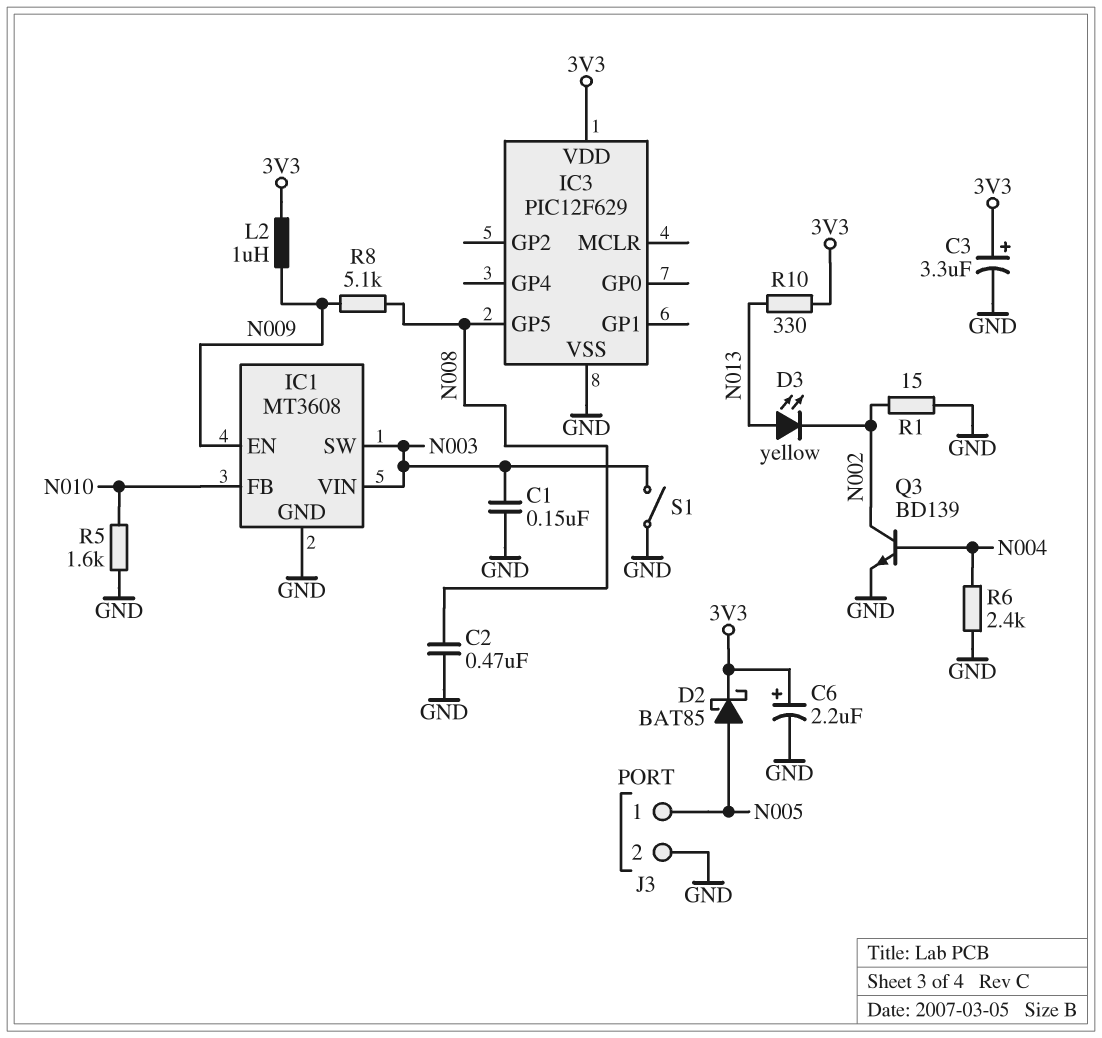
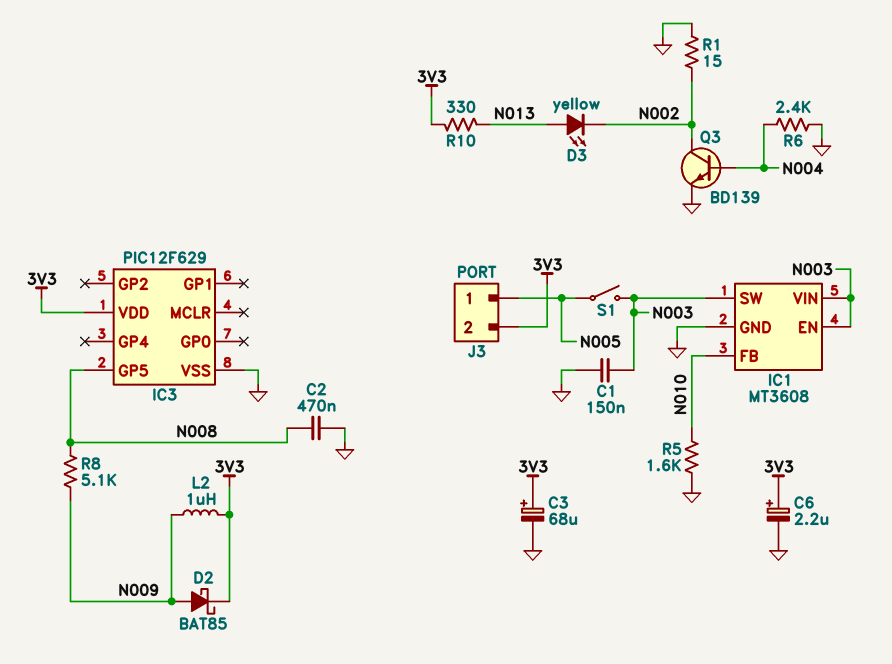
C3: 3.3uF (plus 3V3, minus GND) -> 68uF (plus 3V3, minus GND)
D2: schottky BAT85 (A N005, K 3V3) -> schottky BAT85 (A N009, K 3V3)
IC1 pin EN: N009 -> N003
J3 pin 2: GND -> 3V3
S1: switch (GND, N003) -> switch (N003, N005)

